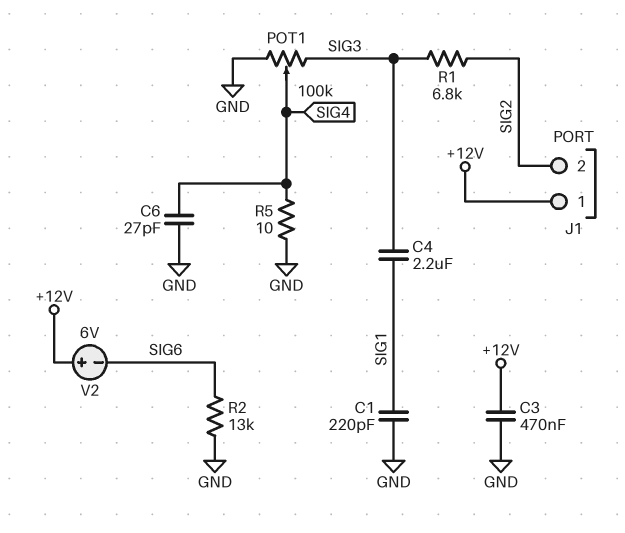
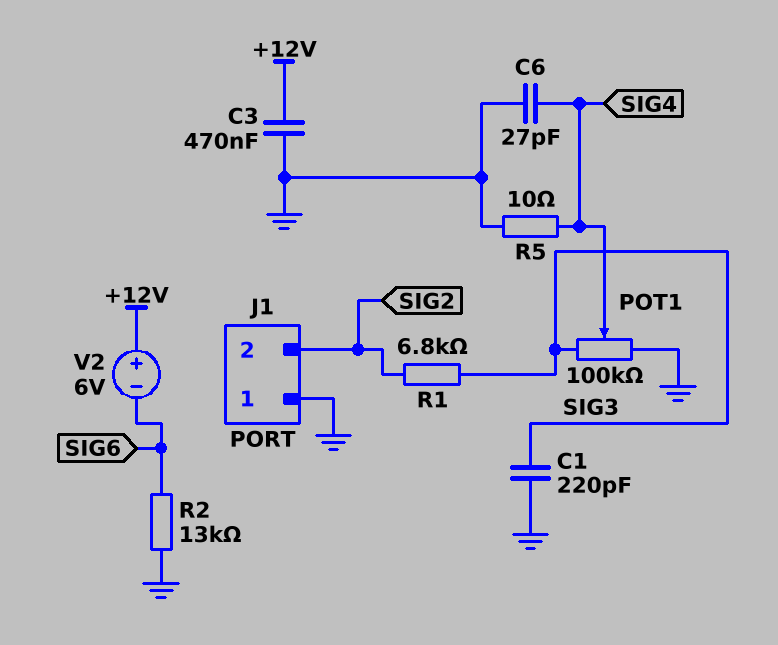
C1: 220pF (GND, SIG1) -> 220pF (GND, SIG3)
C4: 2.2uF (SIG1, SIG3) -> none
J1 pin 1: +12V -> GND

